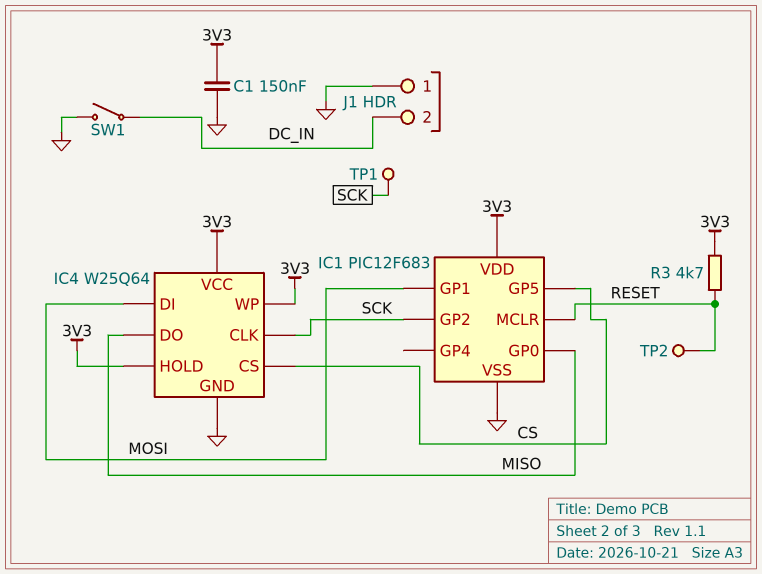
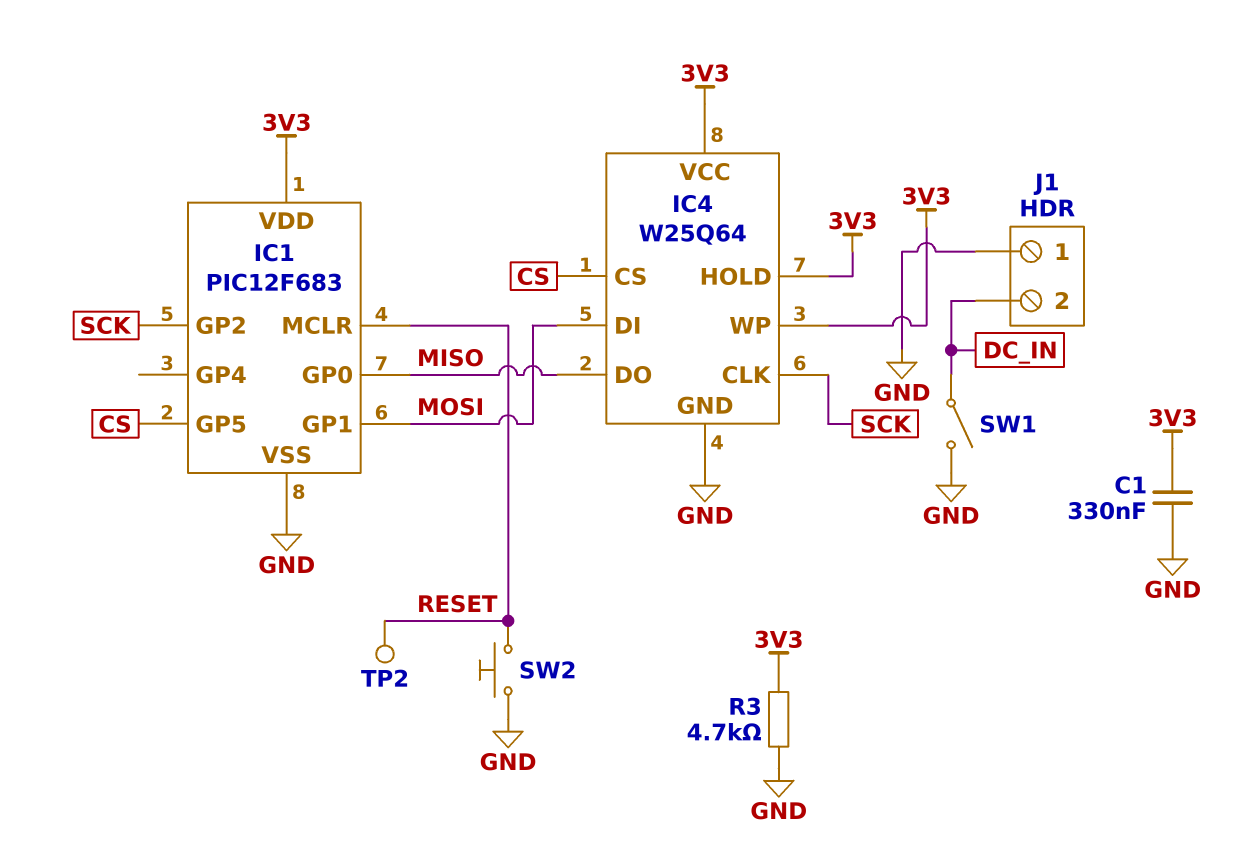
C1: 150nF (3V3, GND) -> 330nF (3V3, GND)
R3: 4.7k (3V3, RESET) -> 4.7k (3V3, GND)
SW2: none -> button (GND, RESET)
TP1: test point (SCK) -> none

